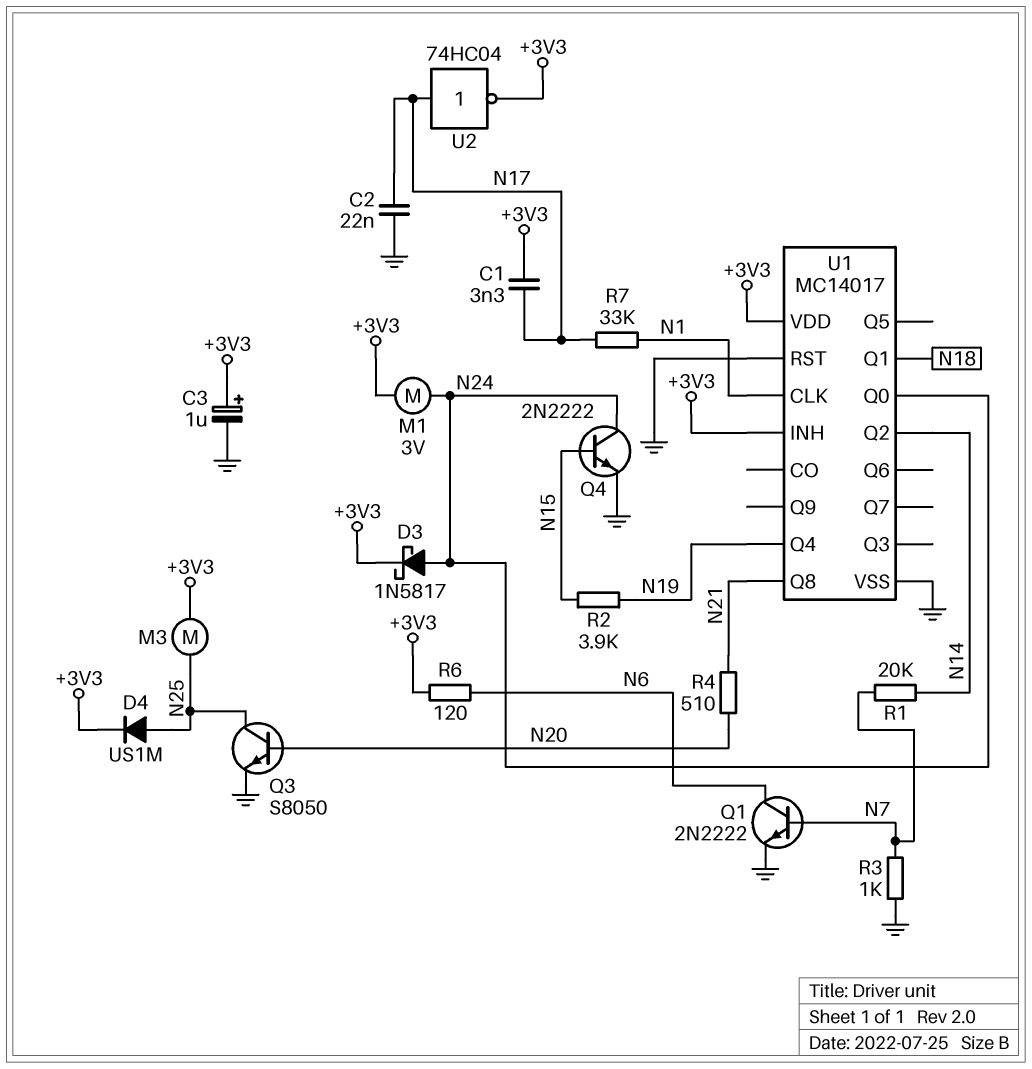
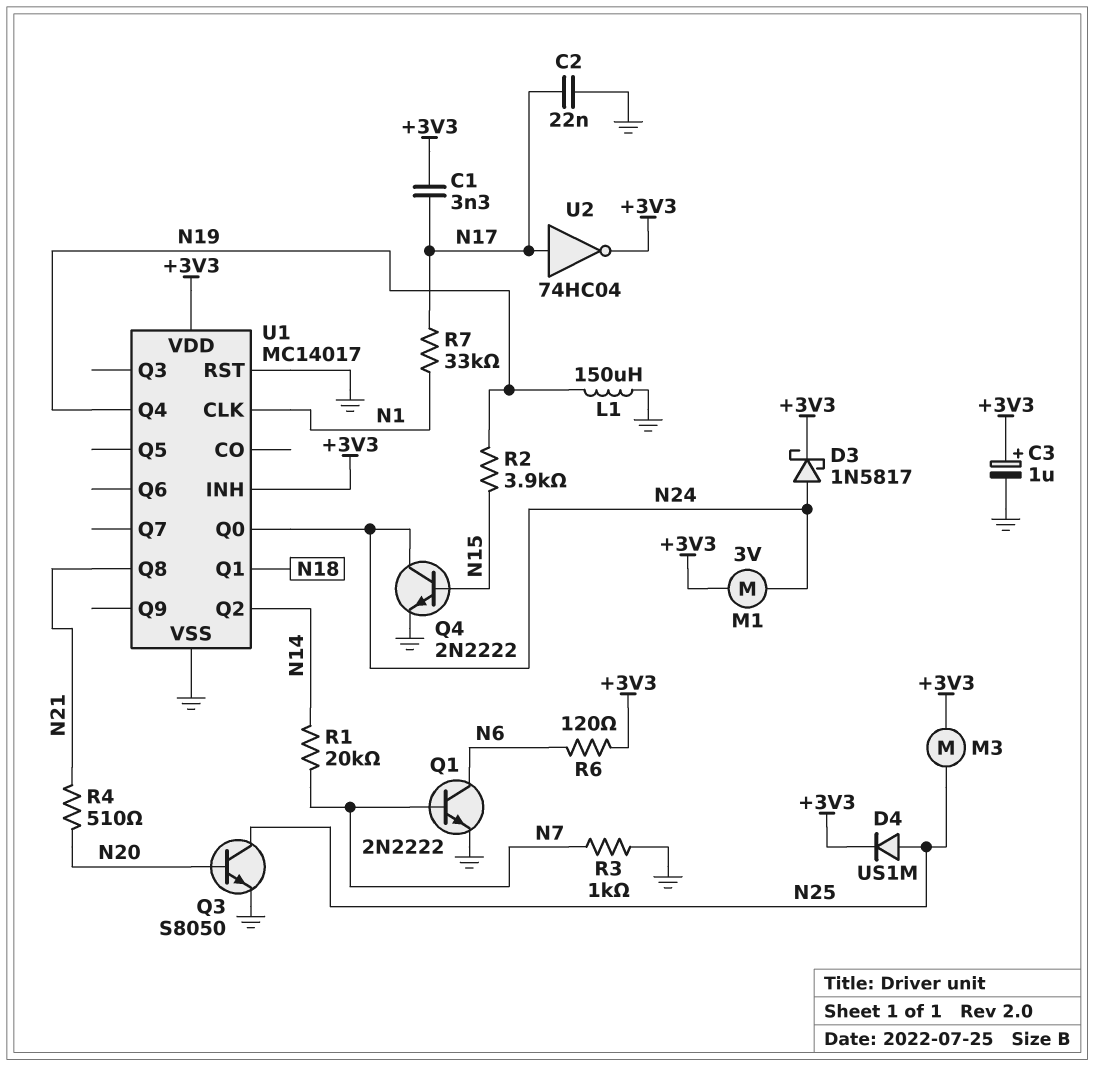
L1: none -> 150uH (GND, N19)

